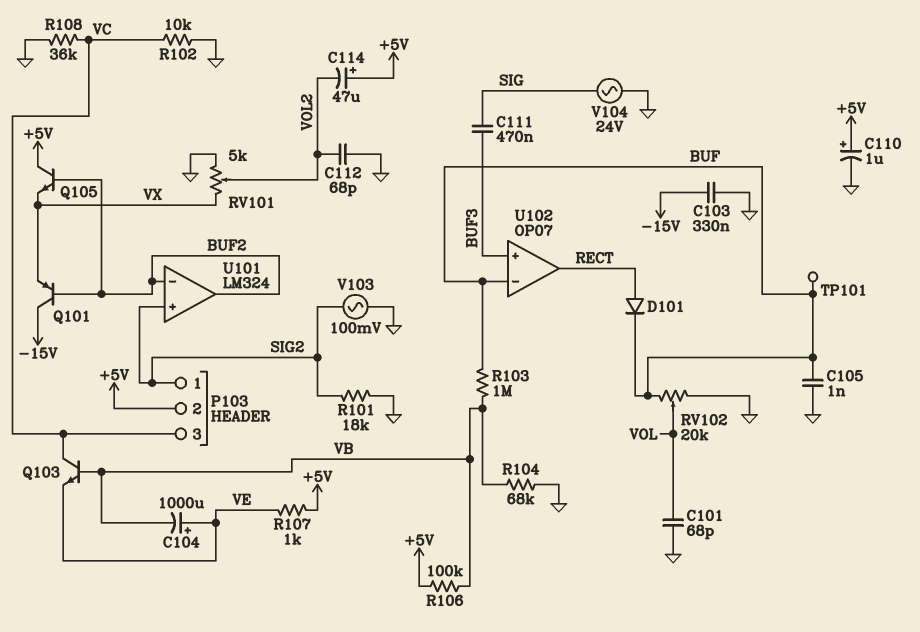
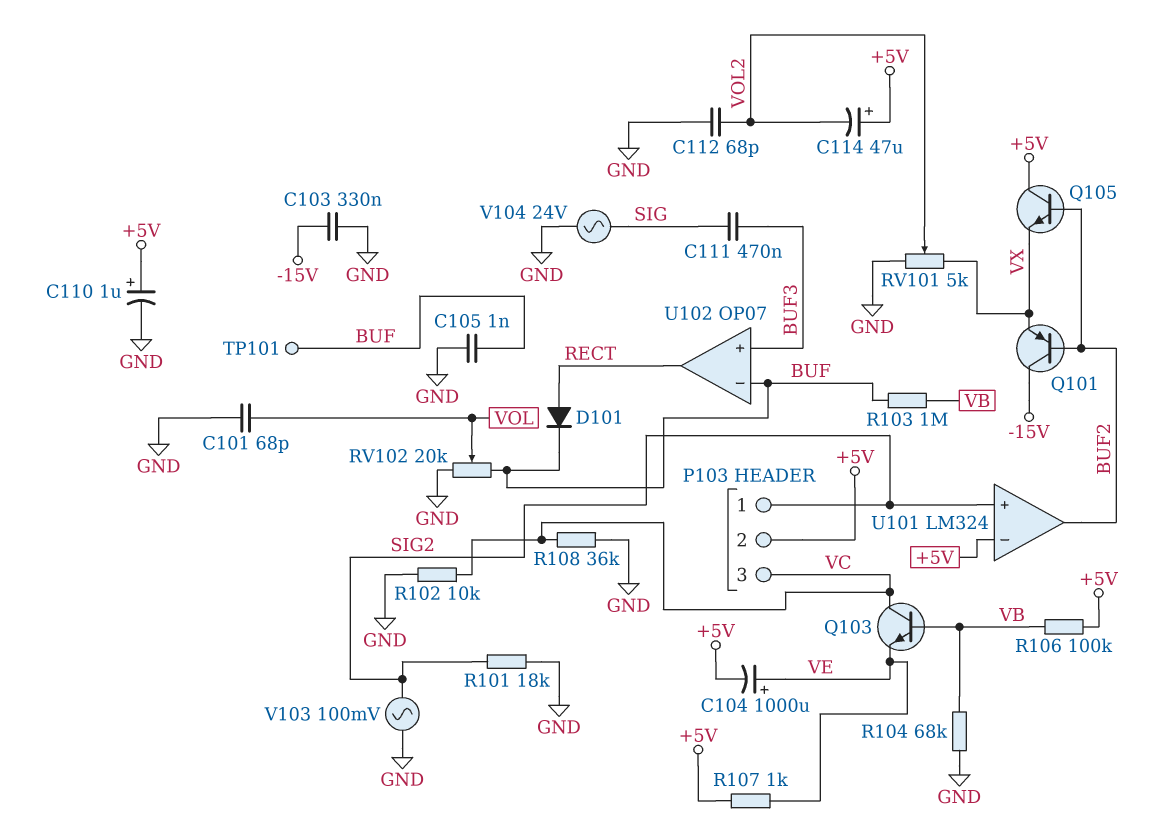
C104: 1000uF (plus VE, minus VB) -> 1000uF (plus VE, minus +5V)
U101 pin in-: BUF2 -> +5V

